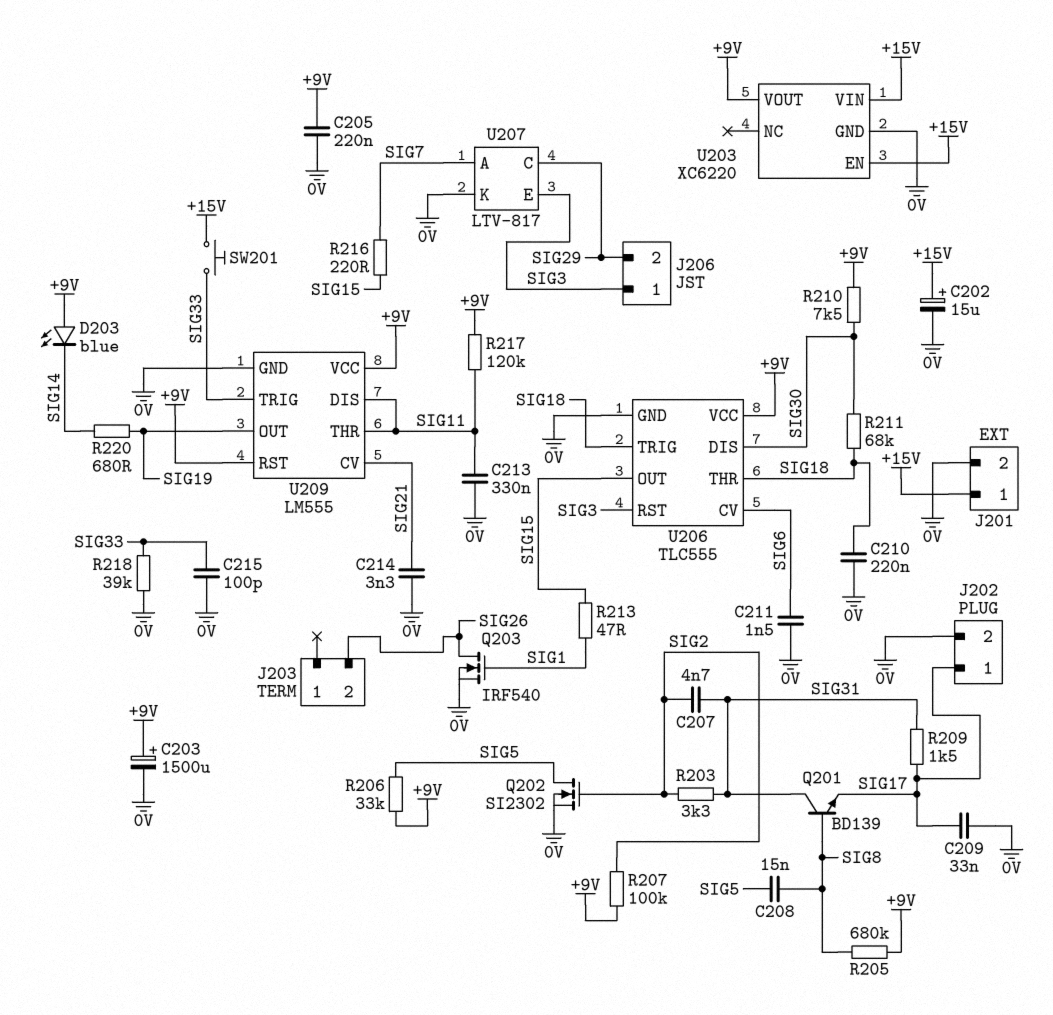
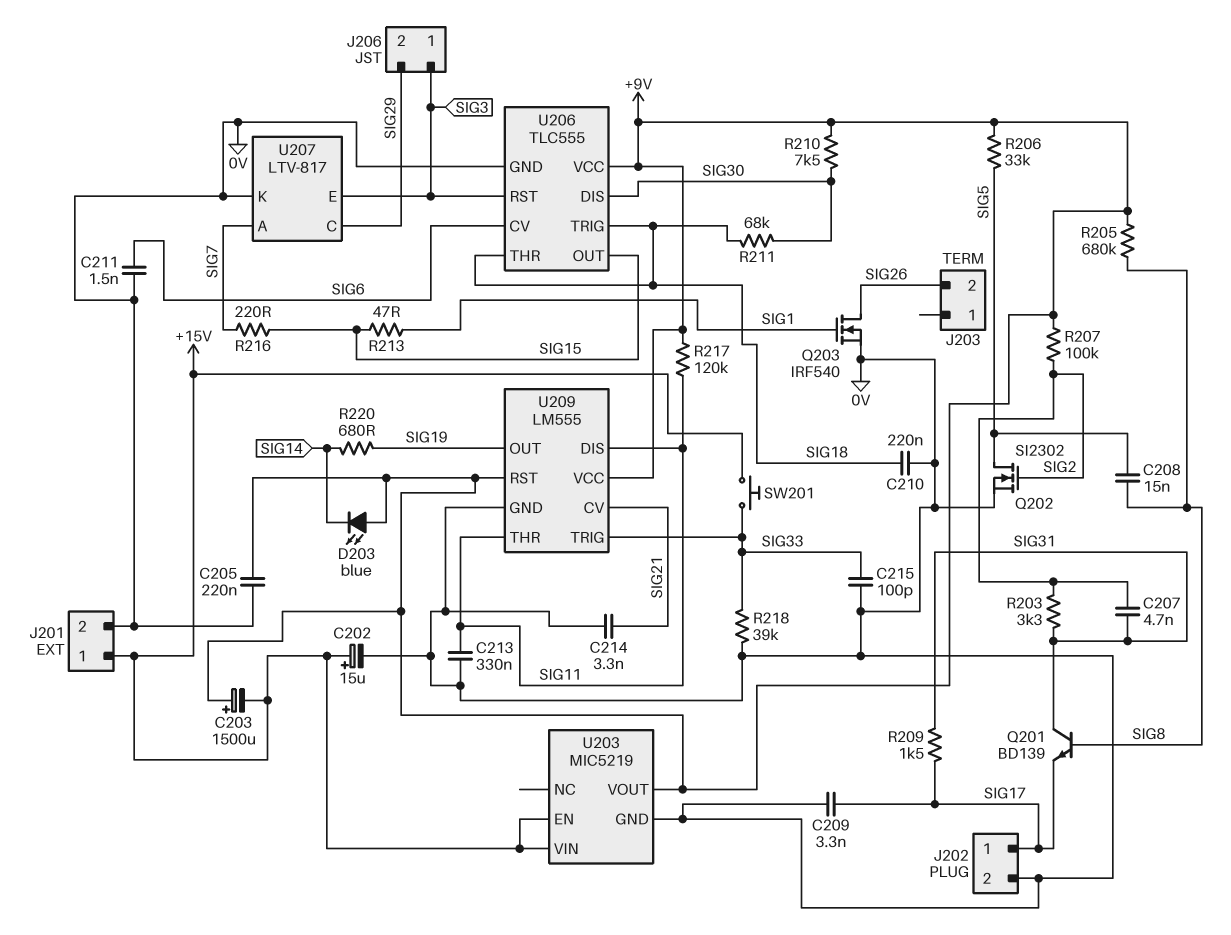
C203: 1500uF (plus +9V, minus 0V) -> 1500uF (plus +9V, minus +15V)
C209: 33nF (0V, SIG17) -> 3.3nF (0V, SIG17)
U203: XC6220 -> MIC5219

